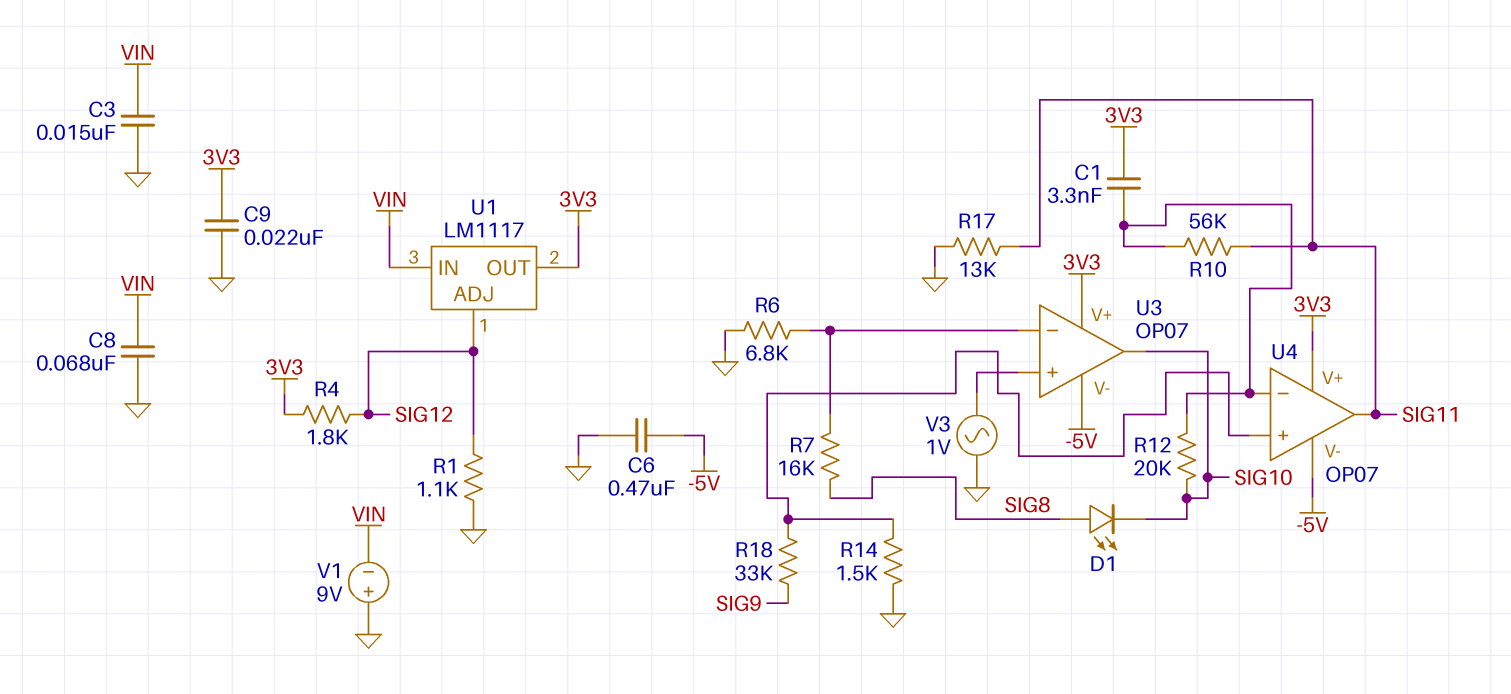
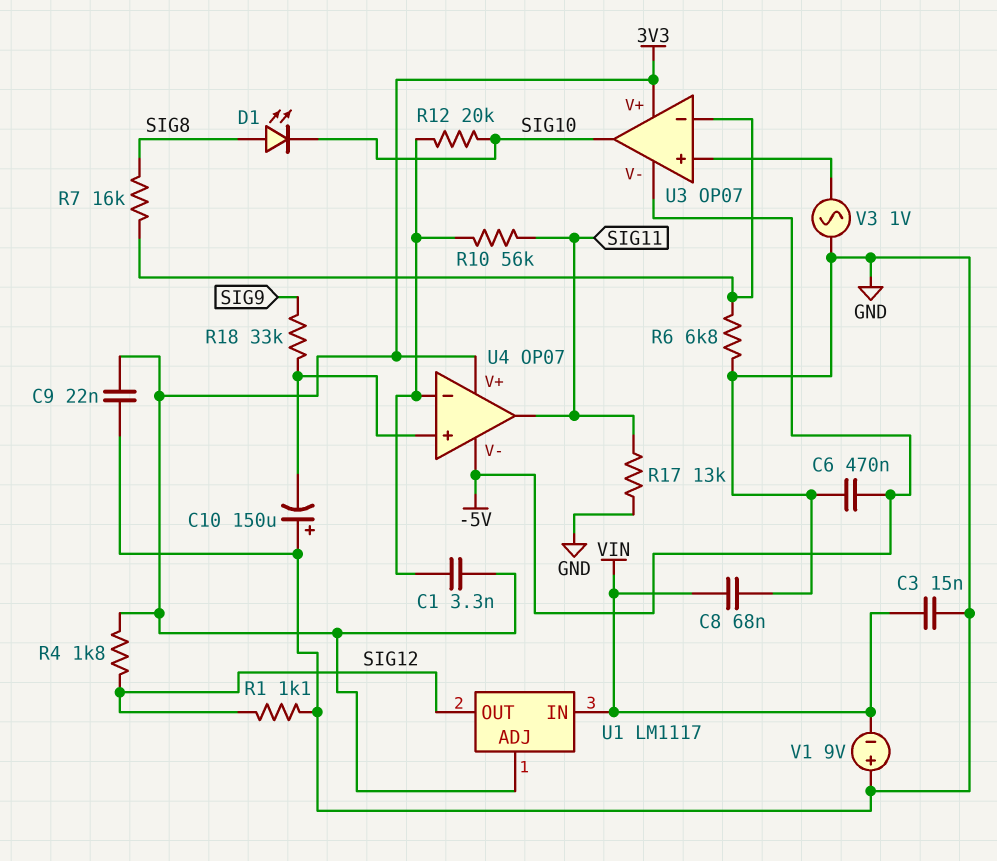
C10: none -> 150uF (plus GND, minus U4/in+)
R14: 1.5k (GND, U4/in+) -> none
U1 pin ADJ: SIG12 -> 3V3
U1 pin OUT: 3V3 -> SIG12

